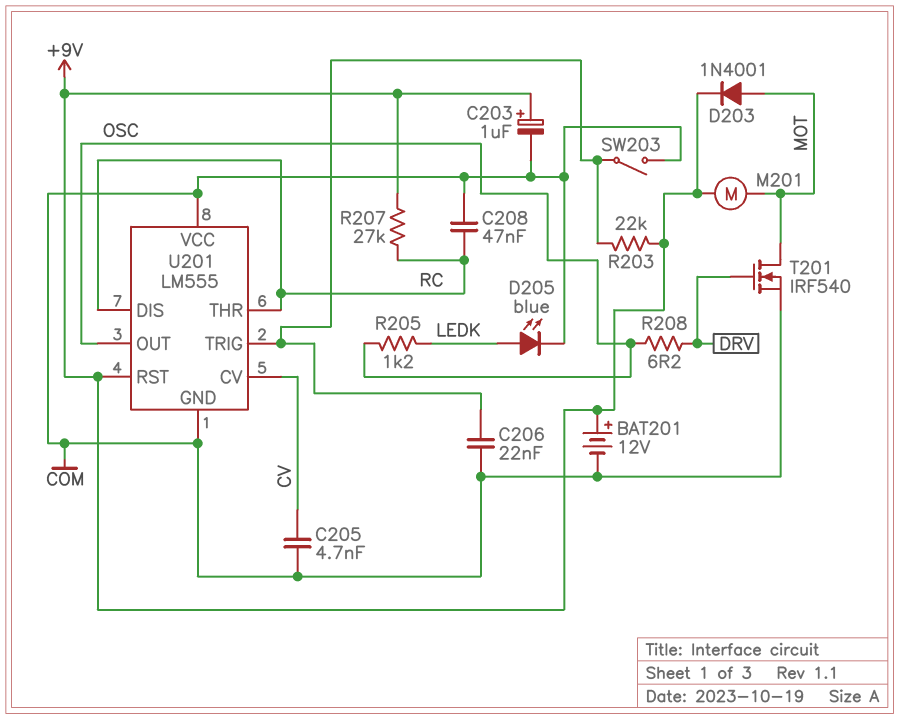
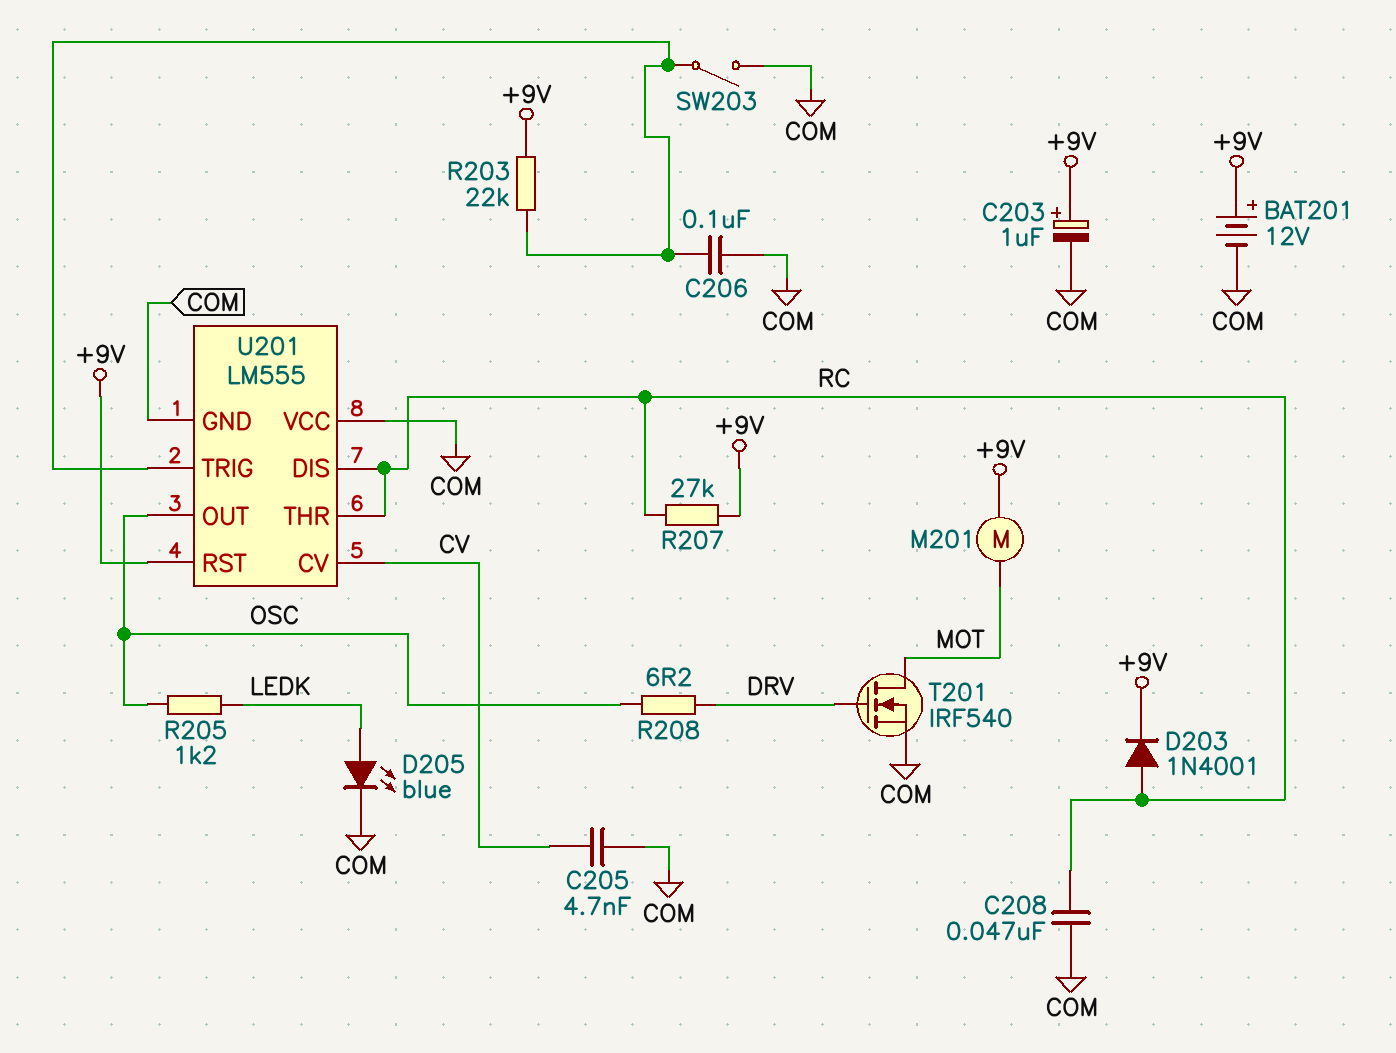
C206: 22nF (COM, U201/TRIG) -> 100nF (COM, U201/TRIG)
D203: diode 1N4001 (A MOT, K +9V) -> diode 1N4001 (A RC, K +9V)

